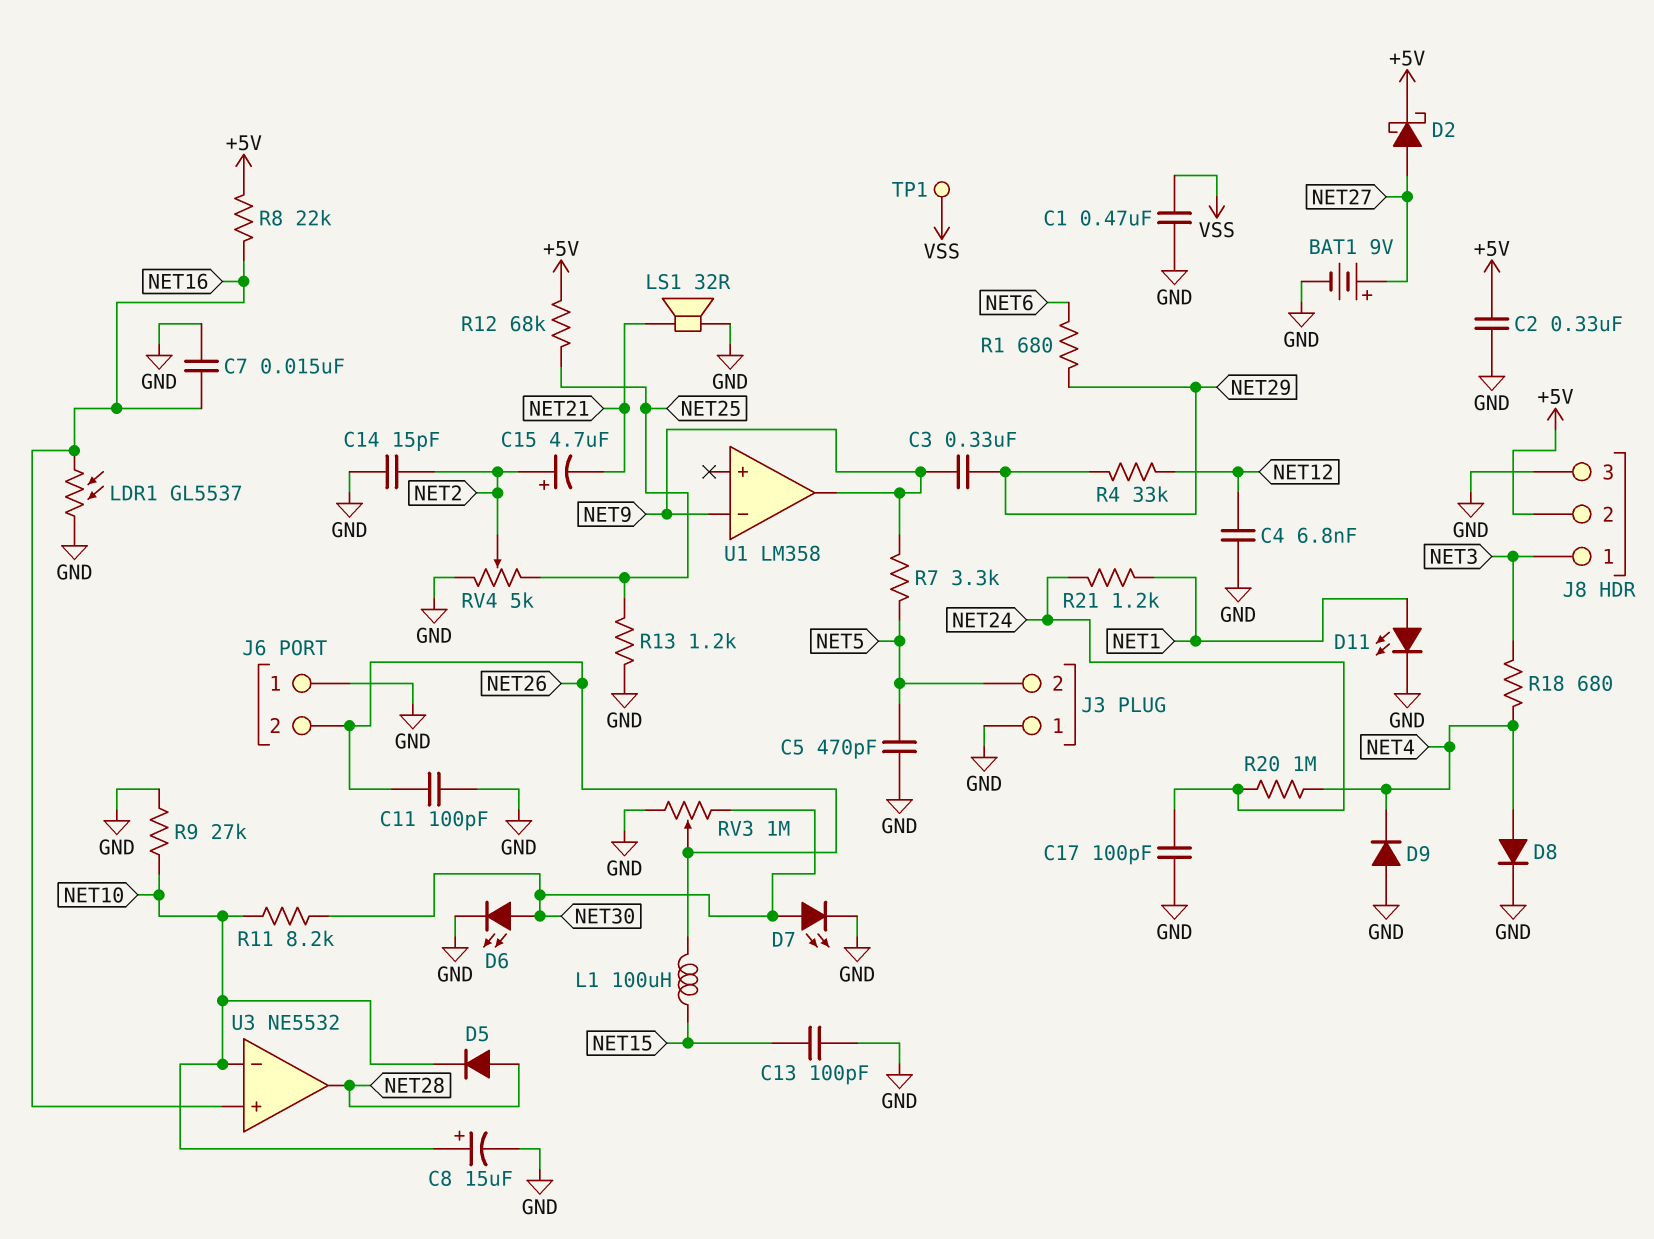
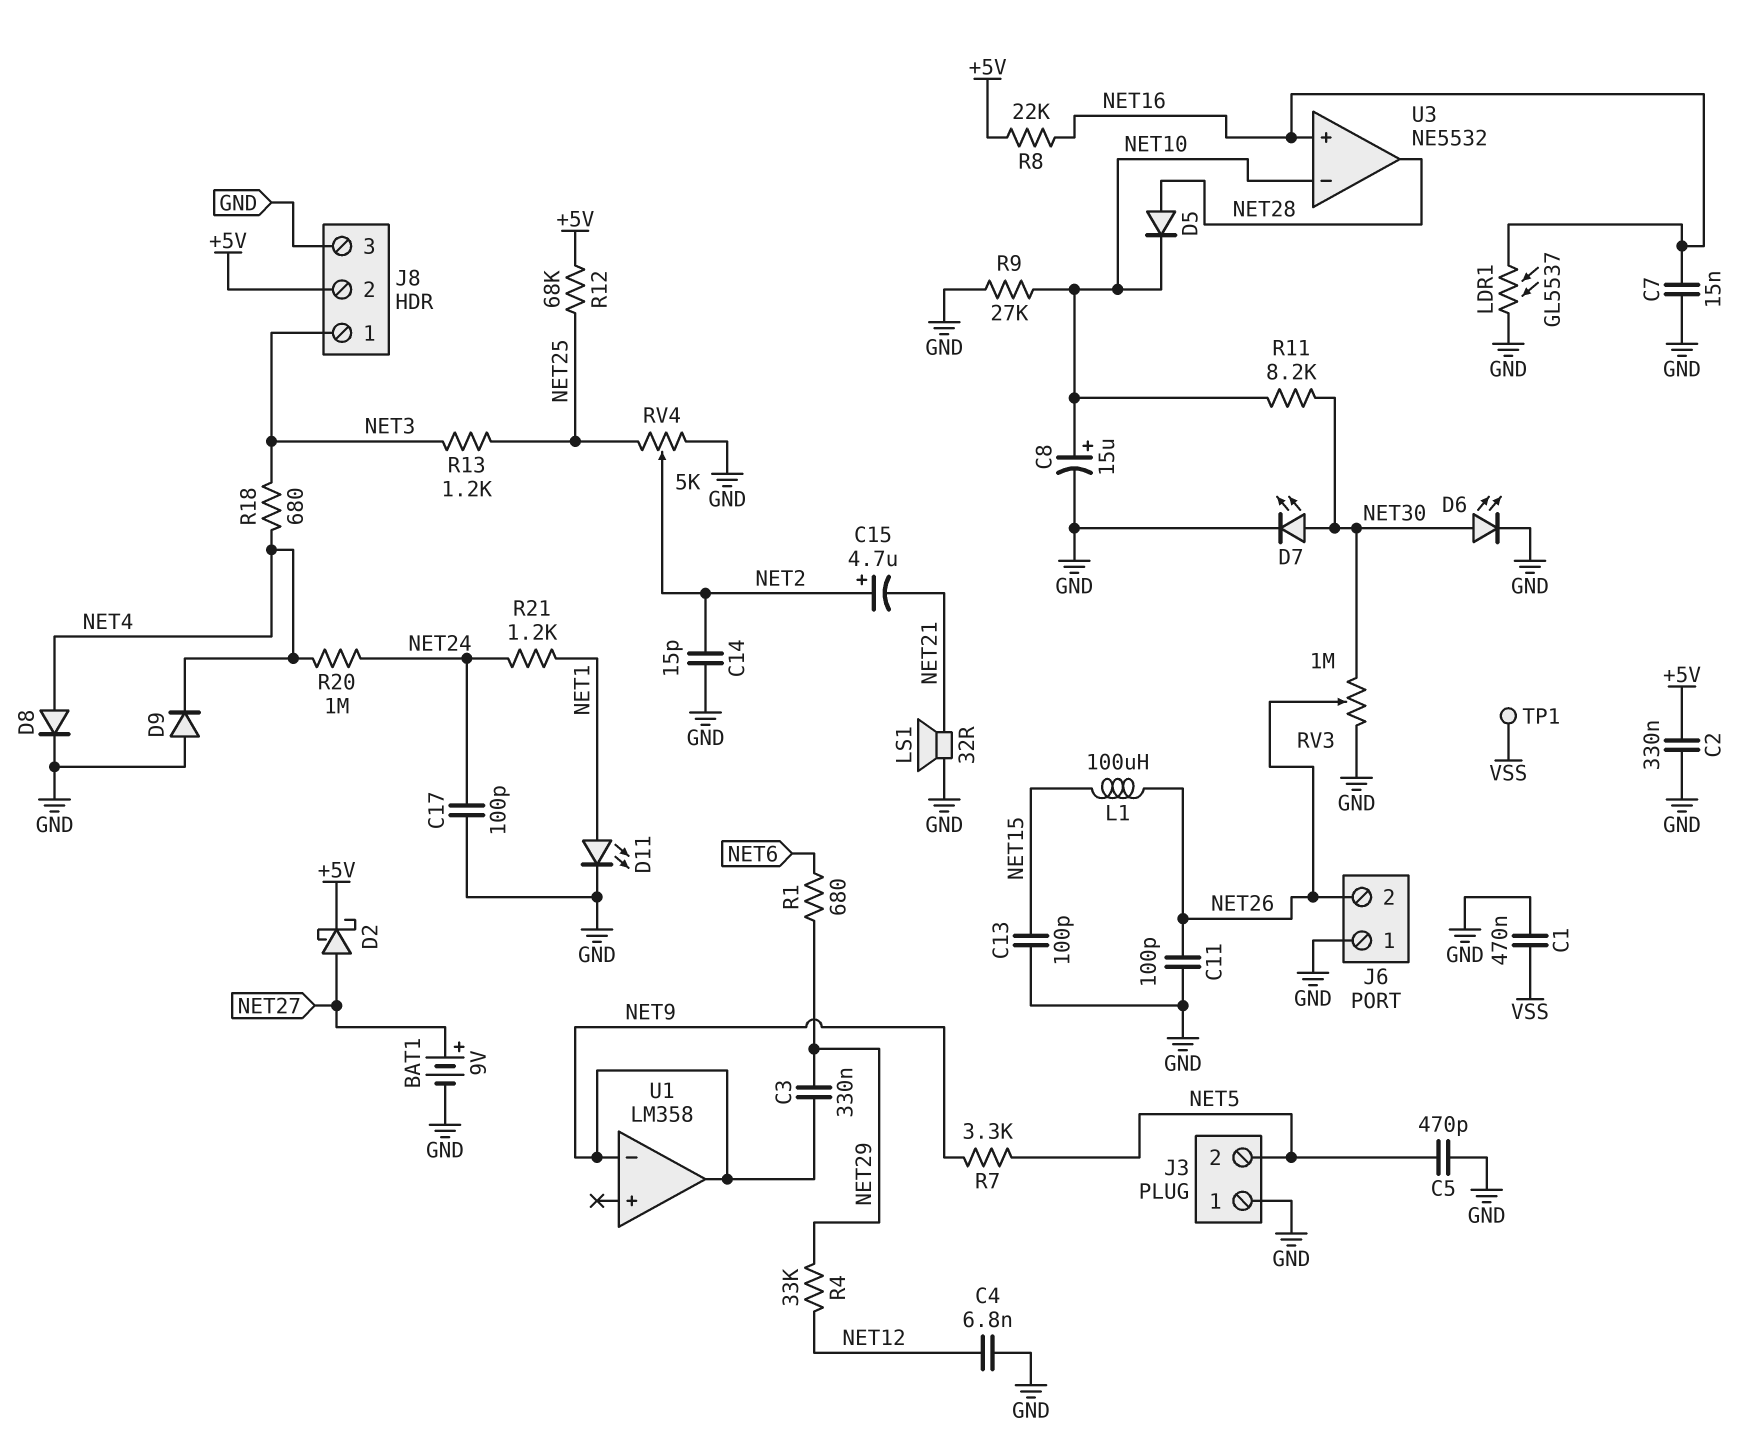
R13: 1.2k (GND, NET25) -> 1.2k (NET3, NET25)

